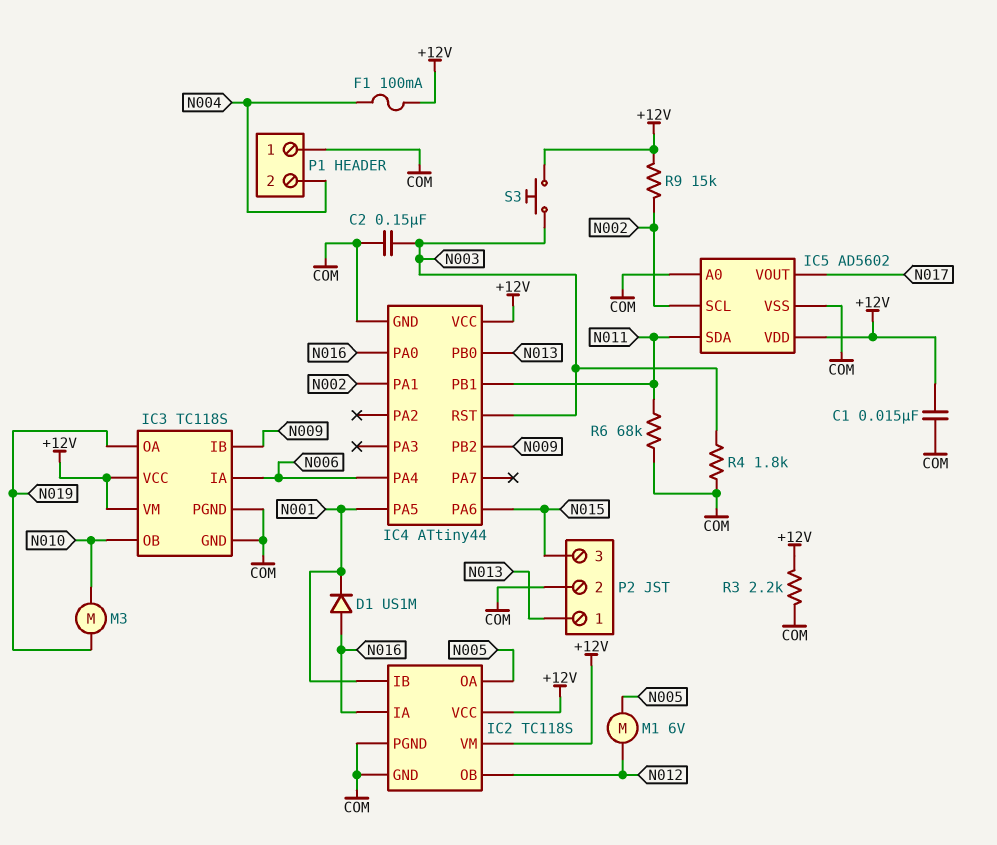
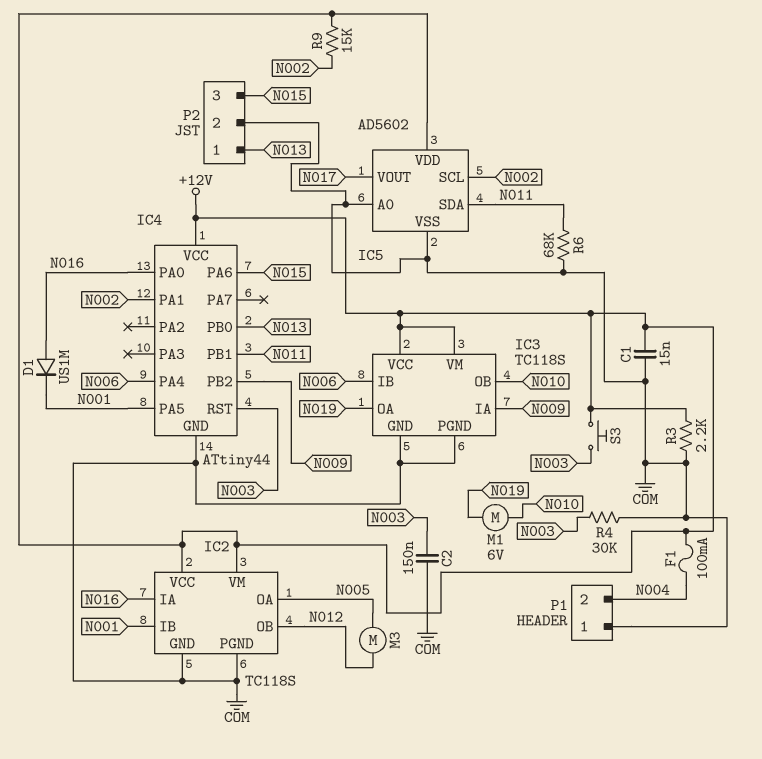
IC3 pin IA: N006 -> N009
IC3 pin IB: N009 -> N006
M1: motor 6V (N005, N012) -> motor 6V (N010, N019)
M3: motor (N010, N019) -> motor (N005, N012)
R4: 1.8k (COM, N003) -> 30k (COM, N003)

